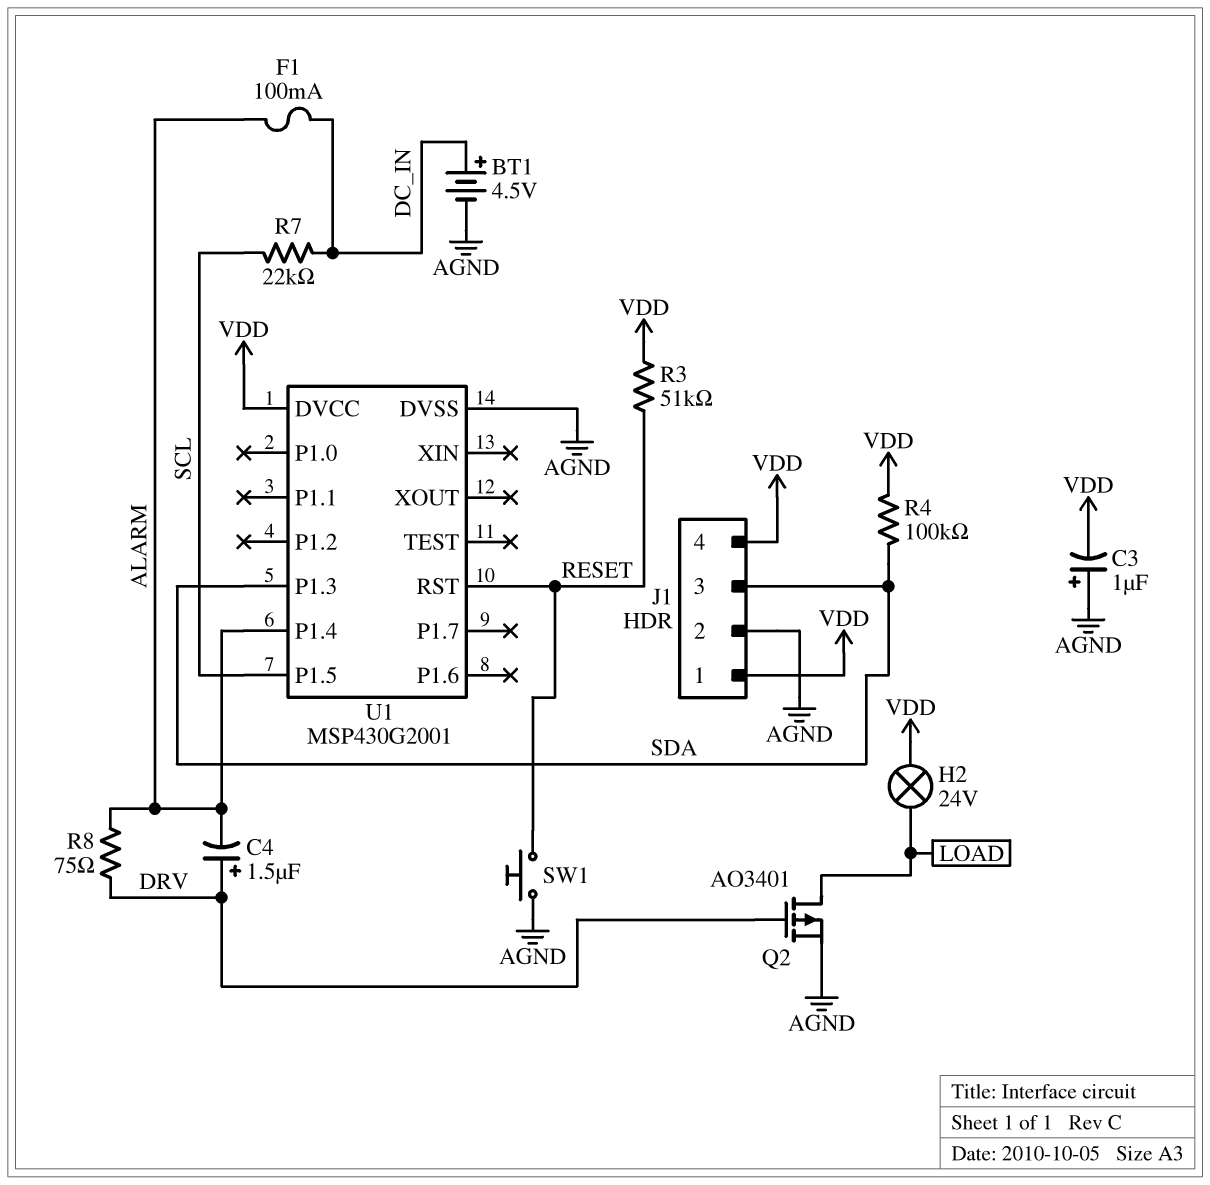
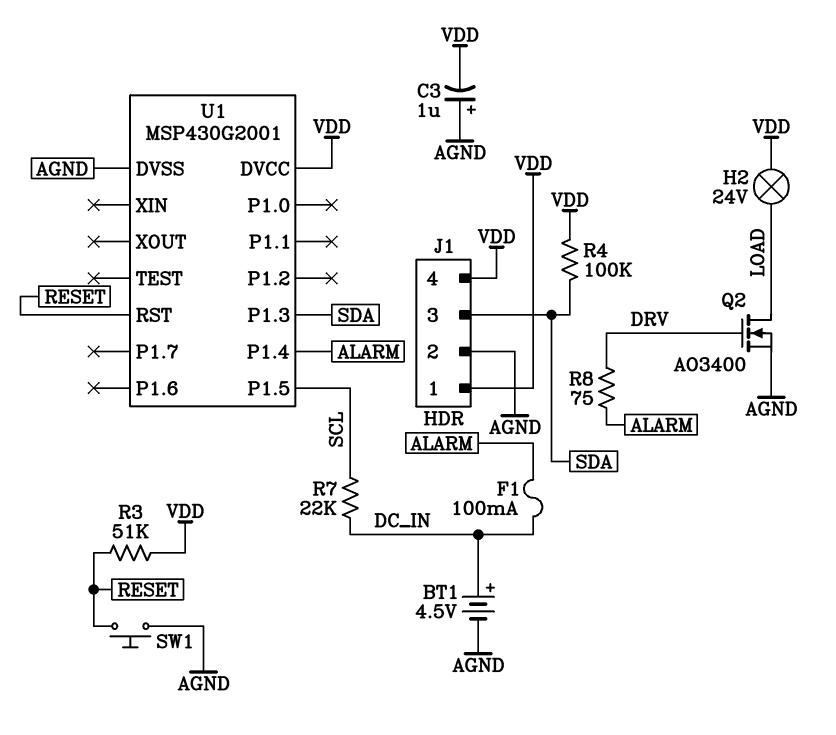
C4: 1.5uF (plus DRV, minus ALARM) -> none
Q2: PMOS AO3401 (G DRV, D LOAD, S AGND) -> NMOS AO3400 (G DRV, D LOAD, S AGND)

